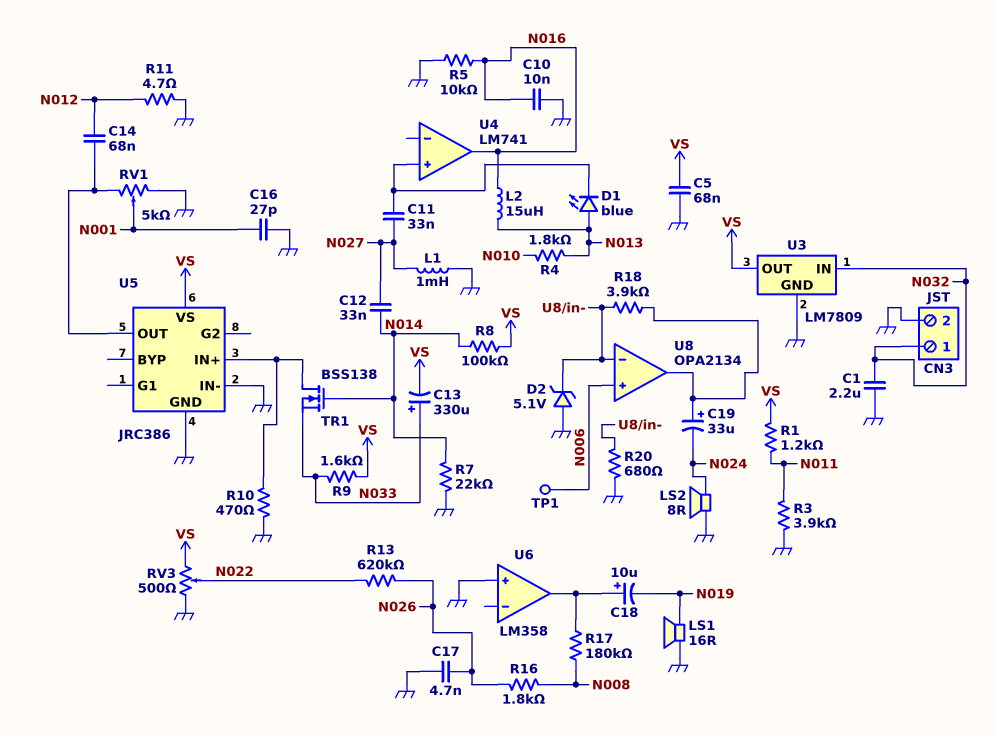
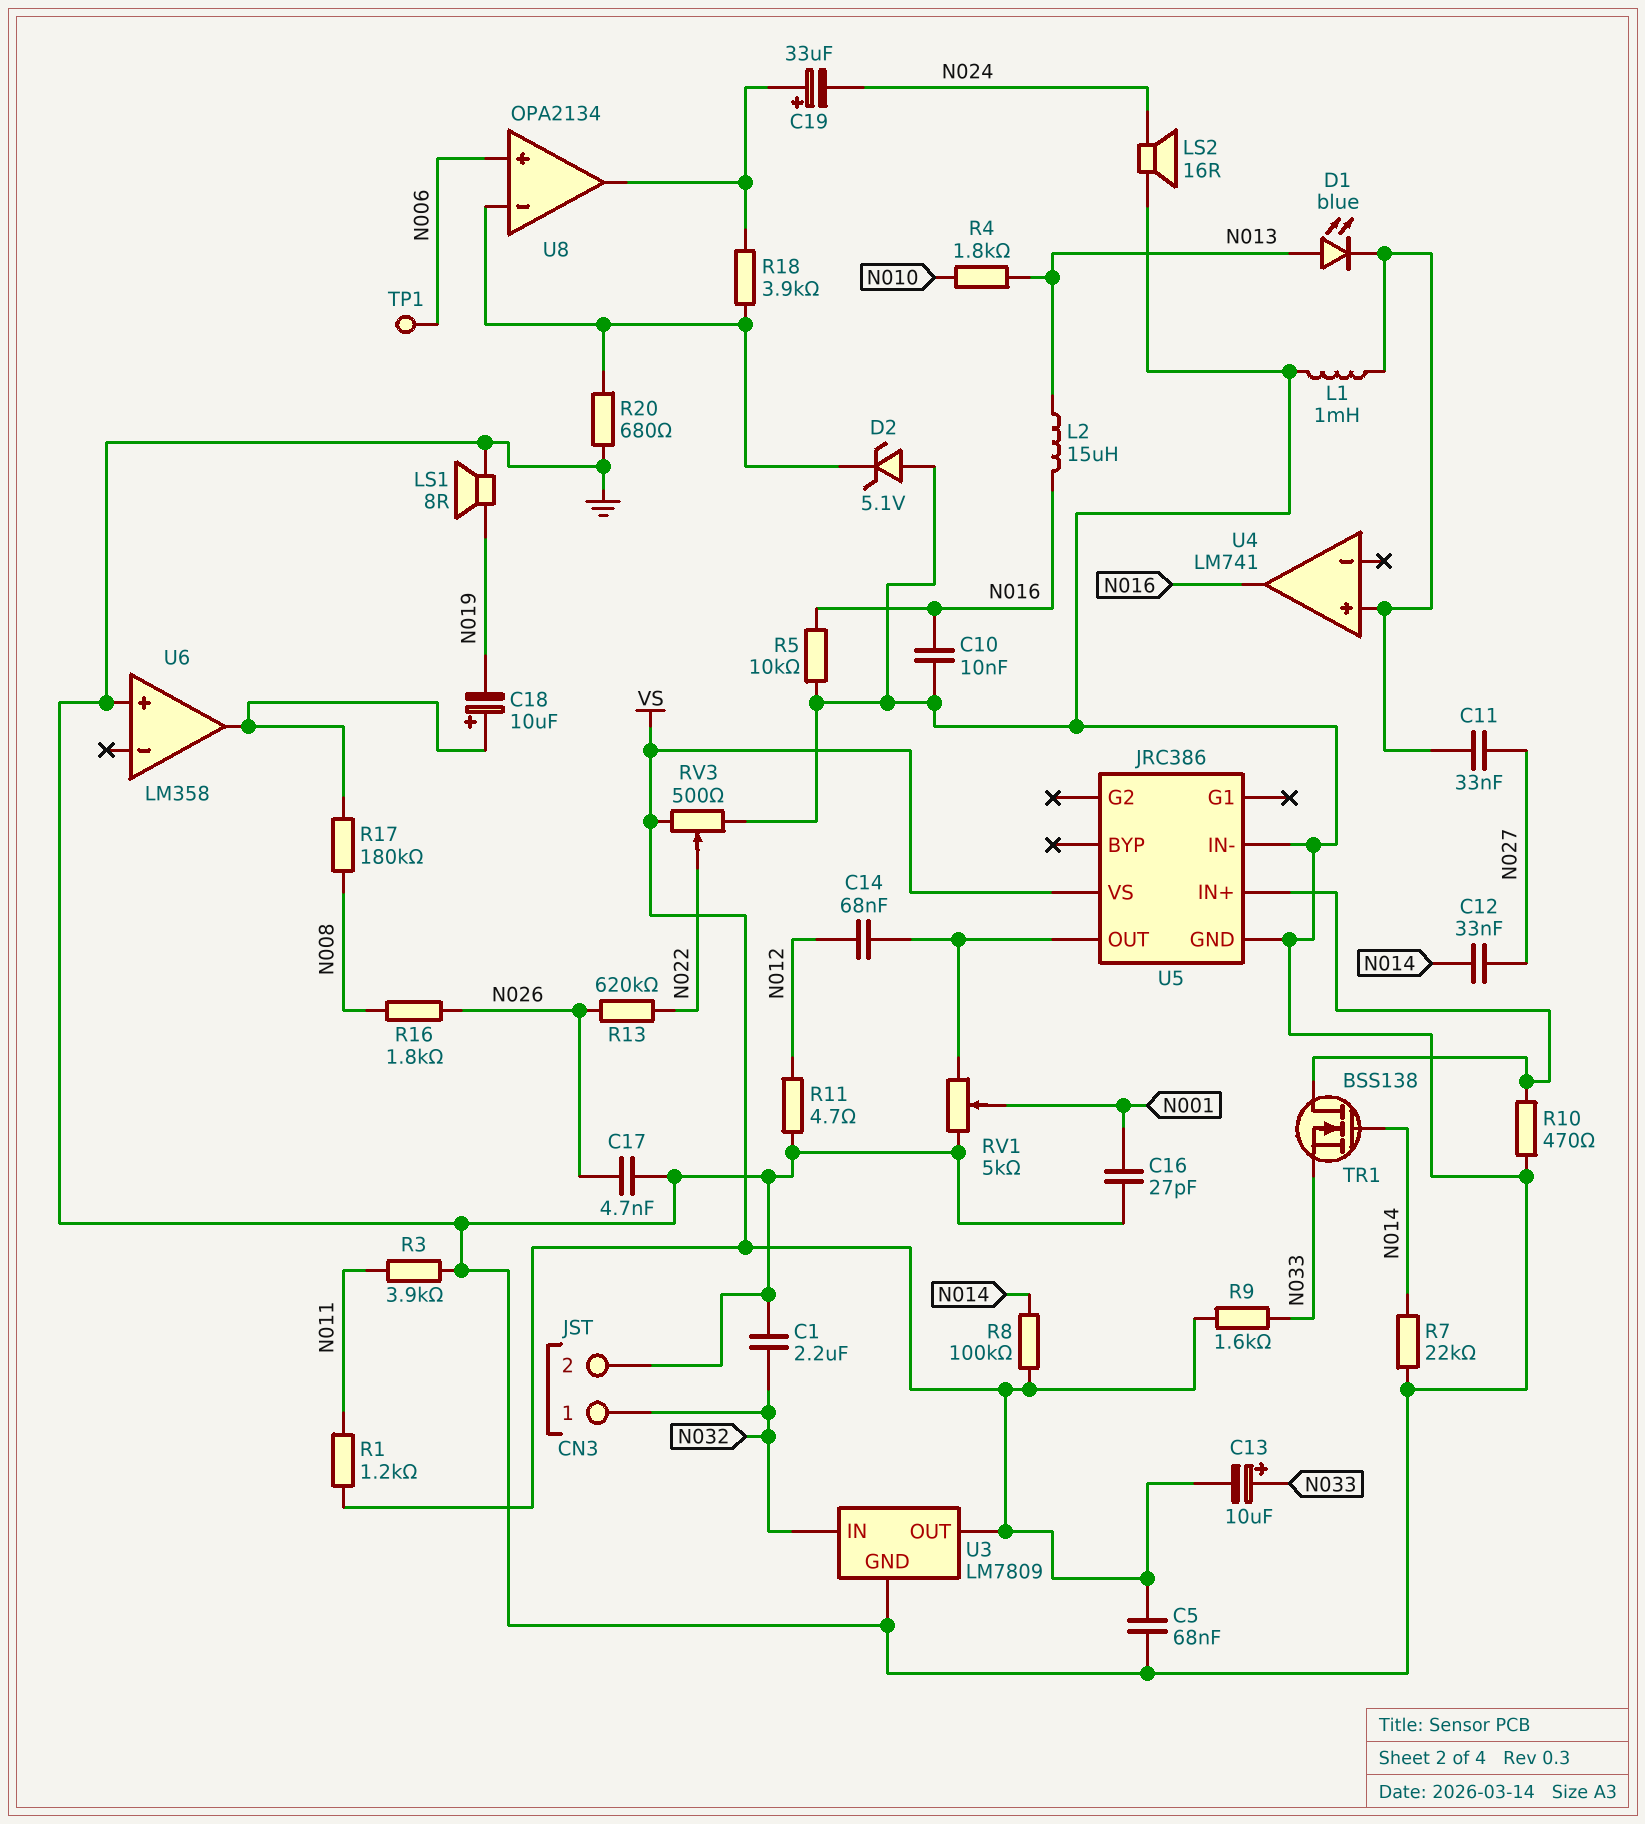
C13: 330uF (plus N033, minus VS) -> 10uF (plus N033, minus VS)
L1: 1mH (GND, N027) -> 1mH (GND, U4/in+)
LS1: speaker 16R (GND, N019) -> speaker 8R (GND, N019)
LS2: speaker 8R (GND, N024) -> speaker 16R (GND, N024)

